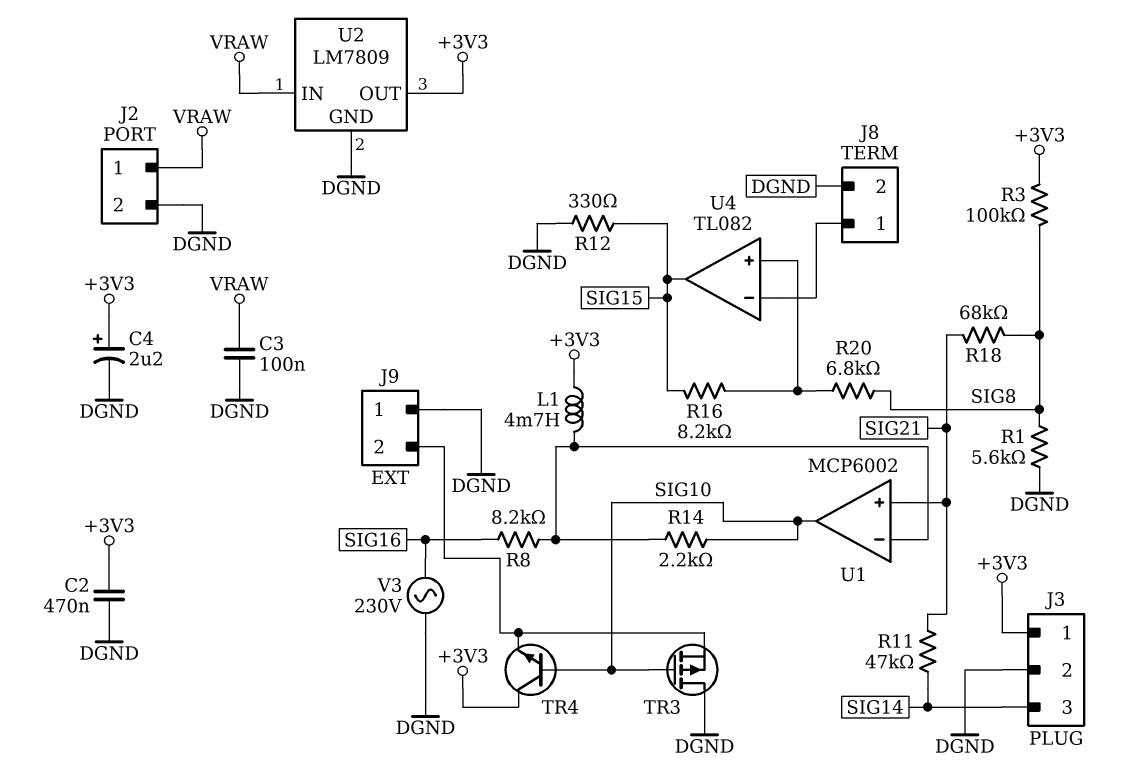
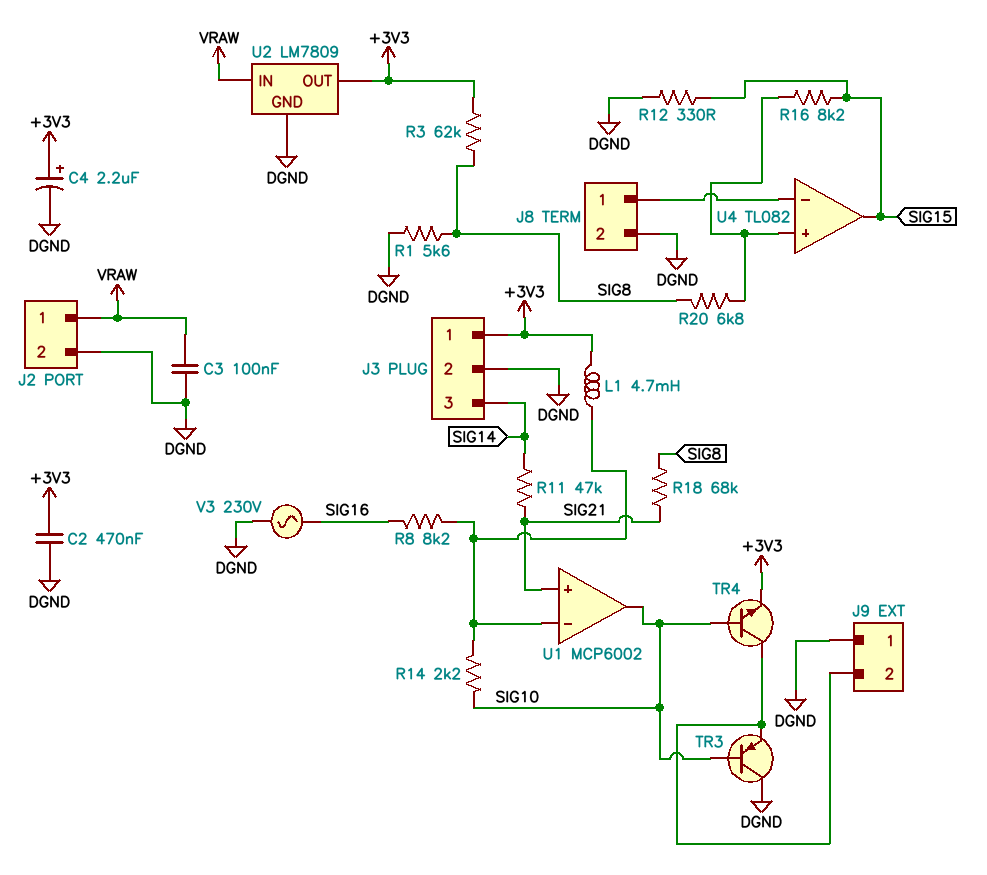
R3: 100k (+3V3, SIG8) -> 62k (+3V3, SIG8)
TR3: PMOS (G SIG10, D DGND, S J9/2) -> PNP (B SIG10, C DGND, E J9/2)
TR4: NPN (B SIG10, C +3V3, E J9/2) -> NPN (B SIG10, C J9/2, E +3V3)

